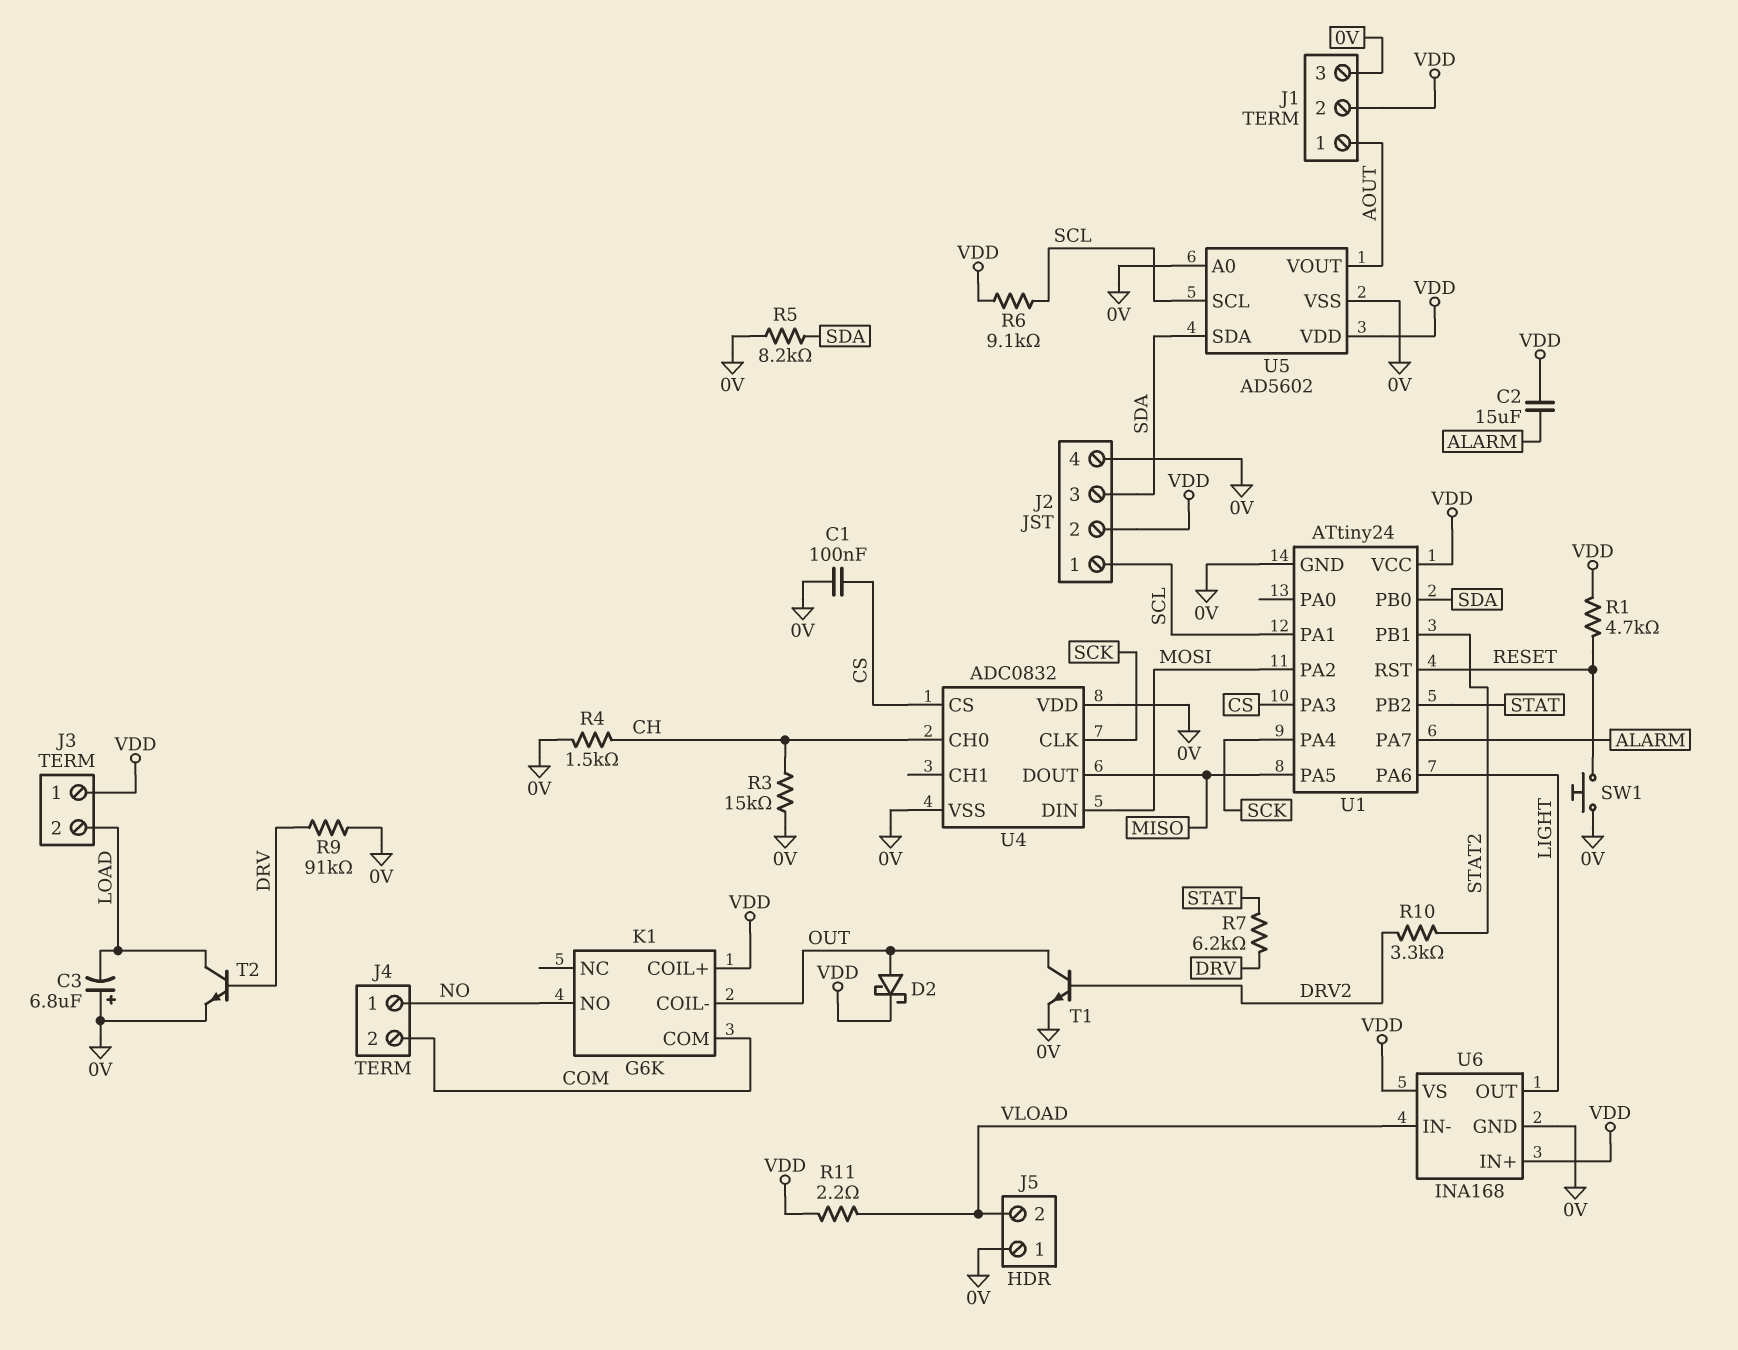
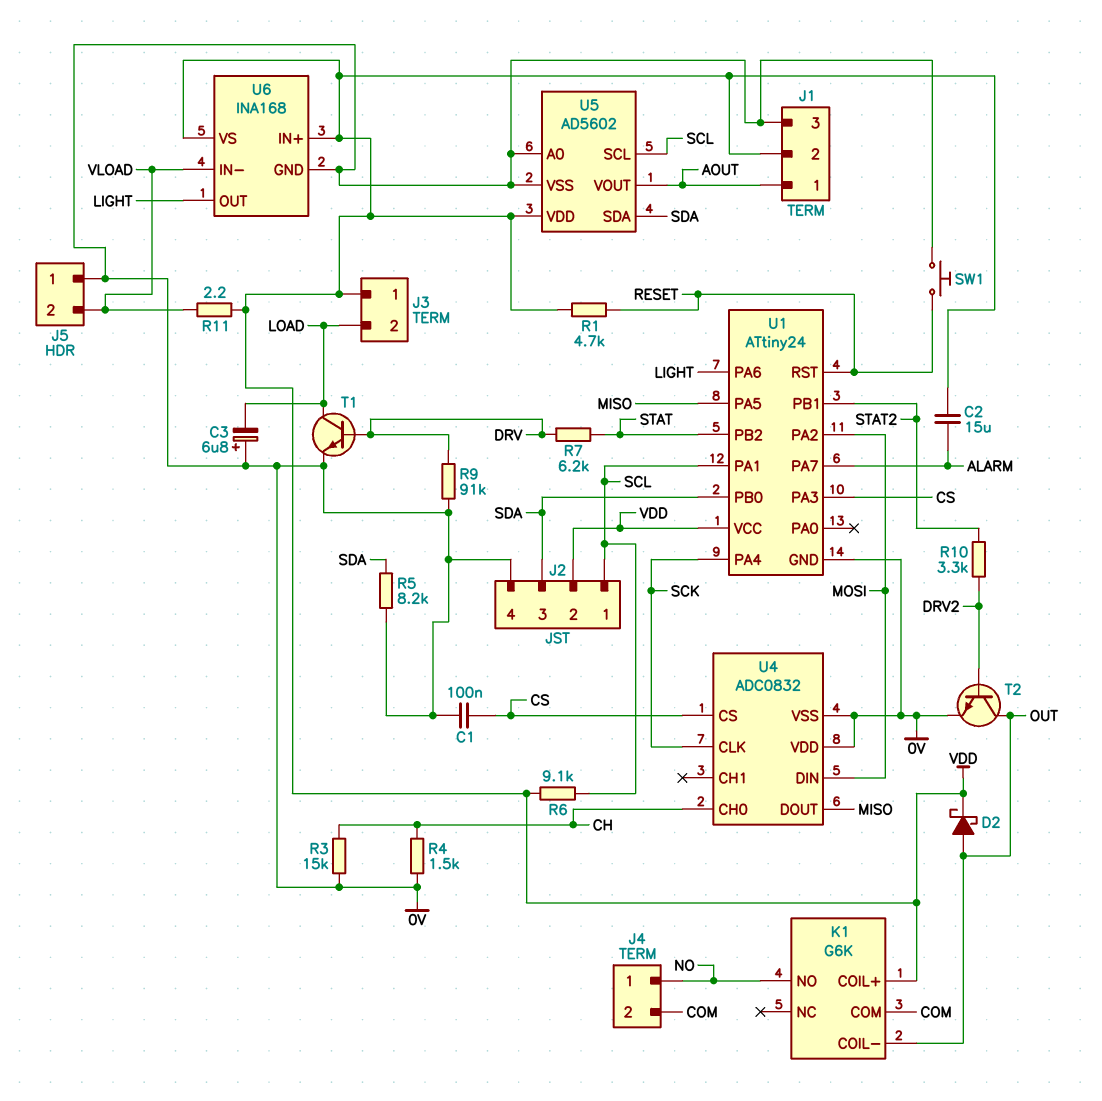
T1: NPN (B DRV2, C OUT, E 0V) -> NPN (B DRV, C LOAD, E 0V)
T2: NPN (B DRV, C LOAD, E 0V) -> NPN (B DRV2, C OUT, E 0V)

